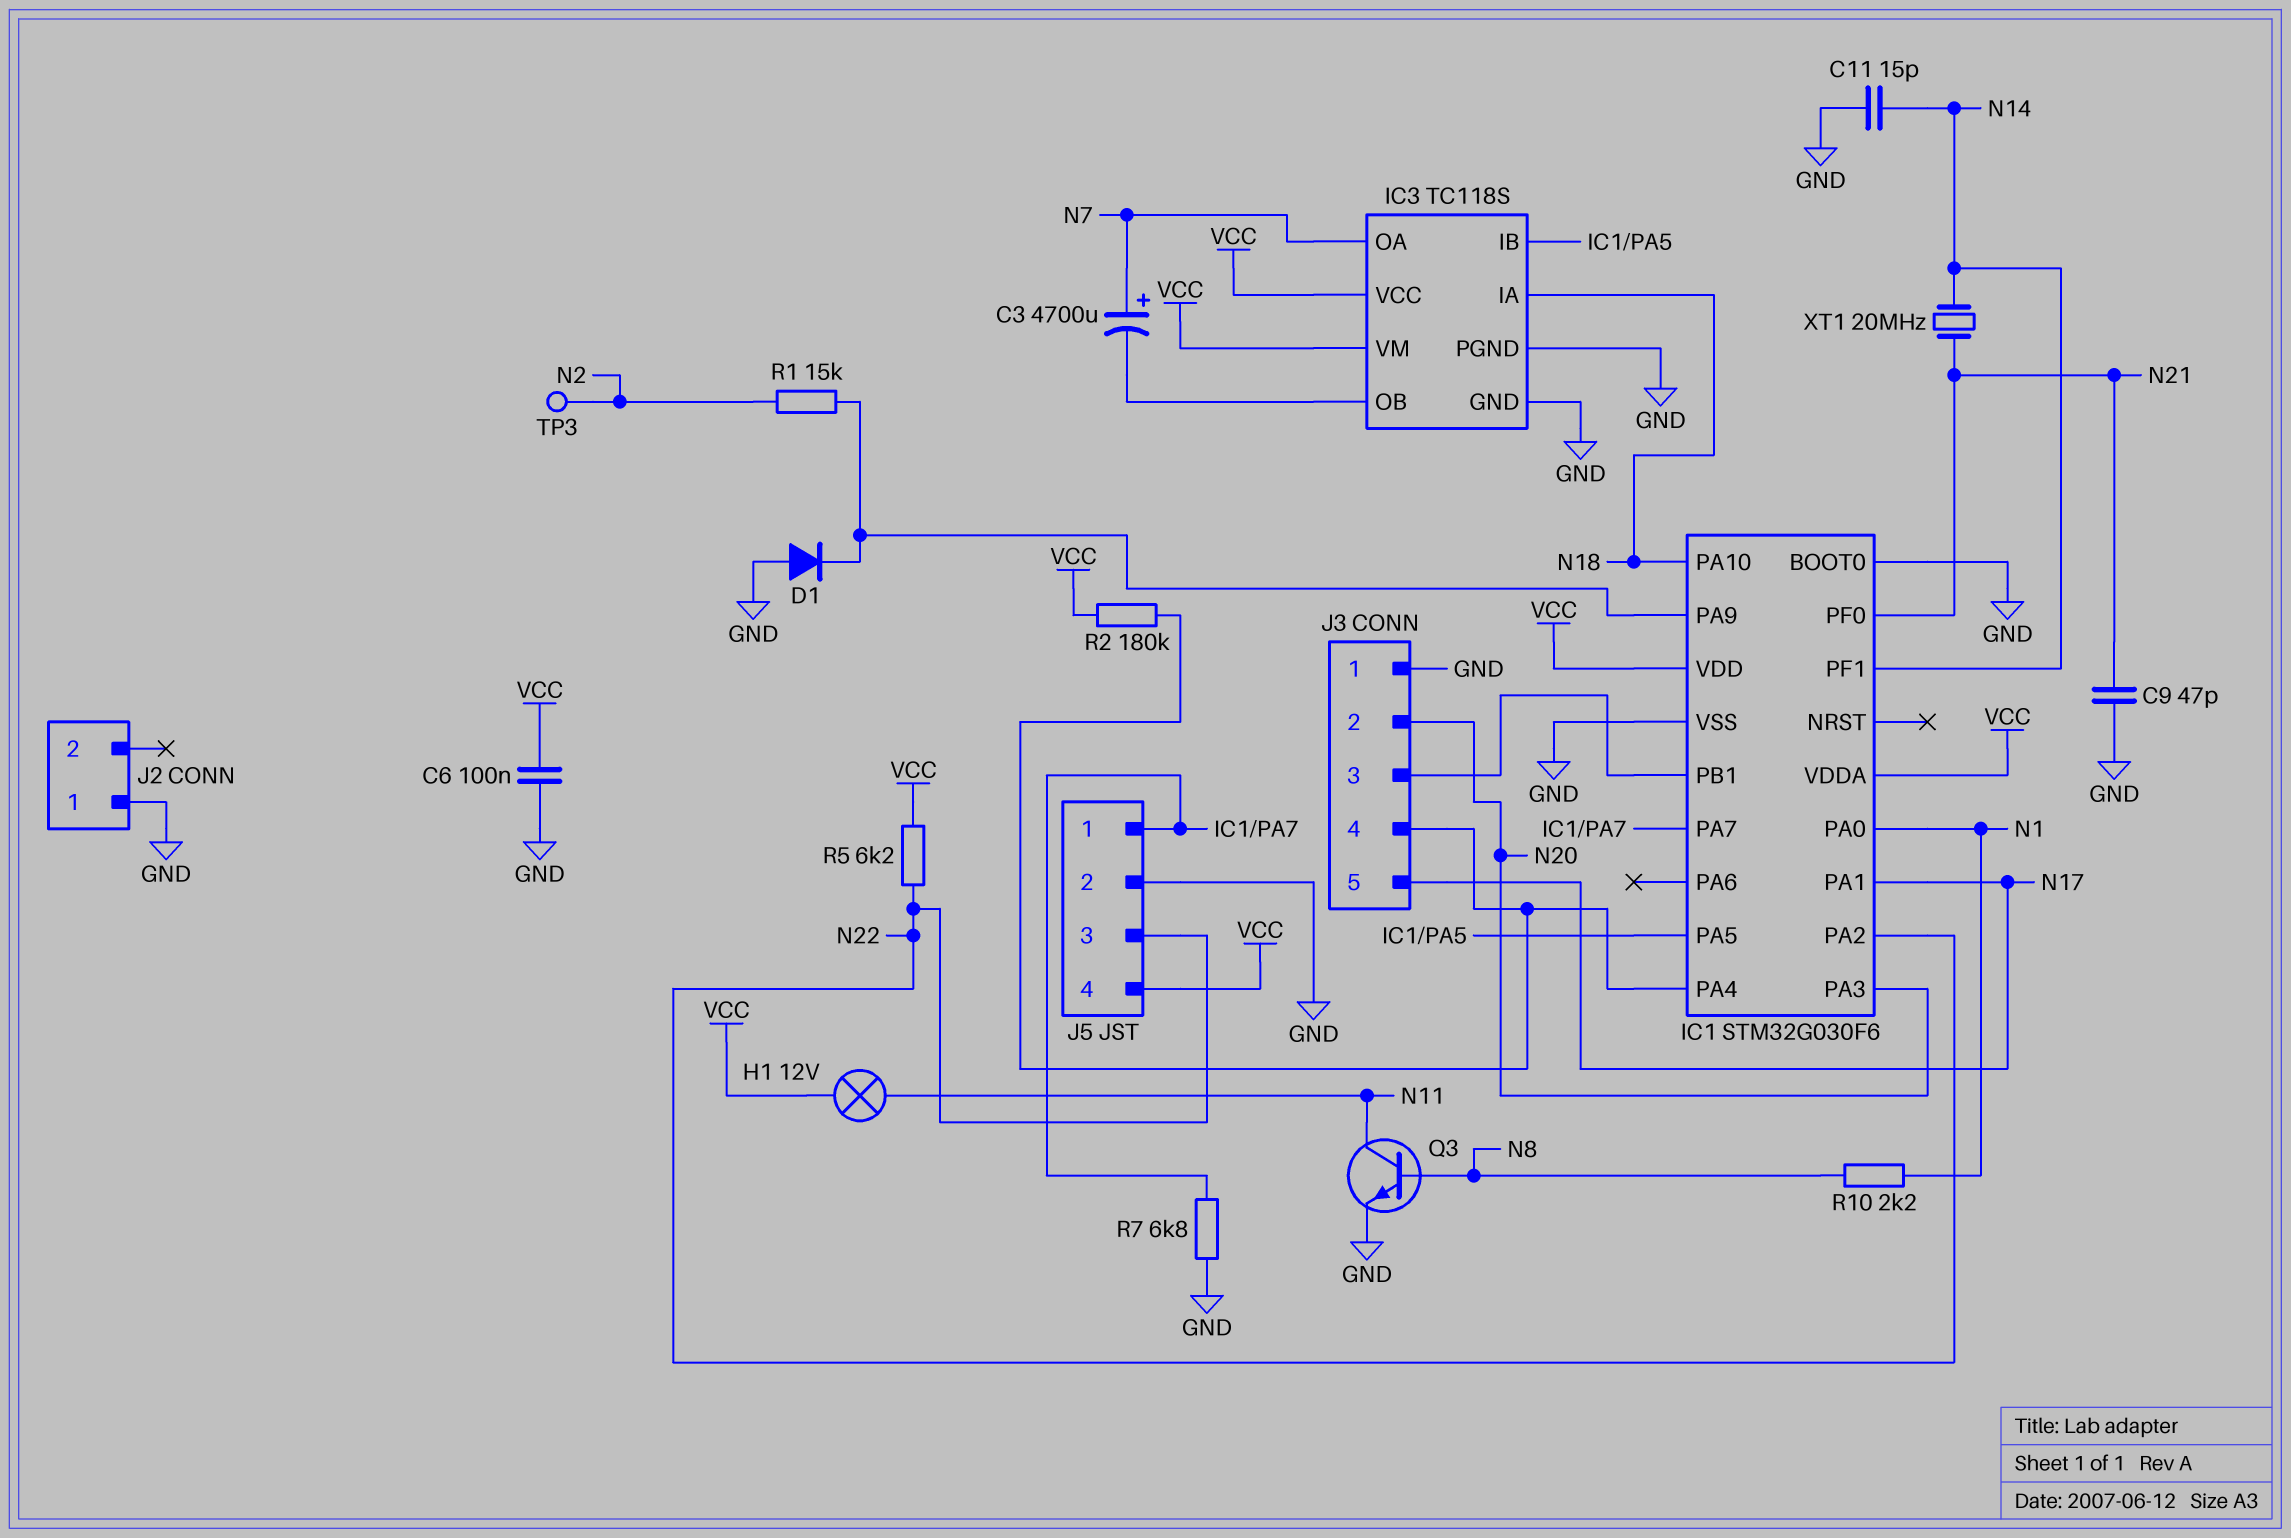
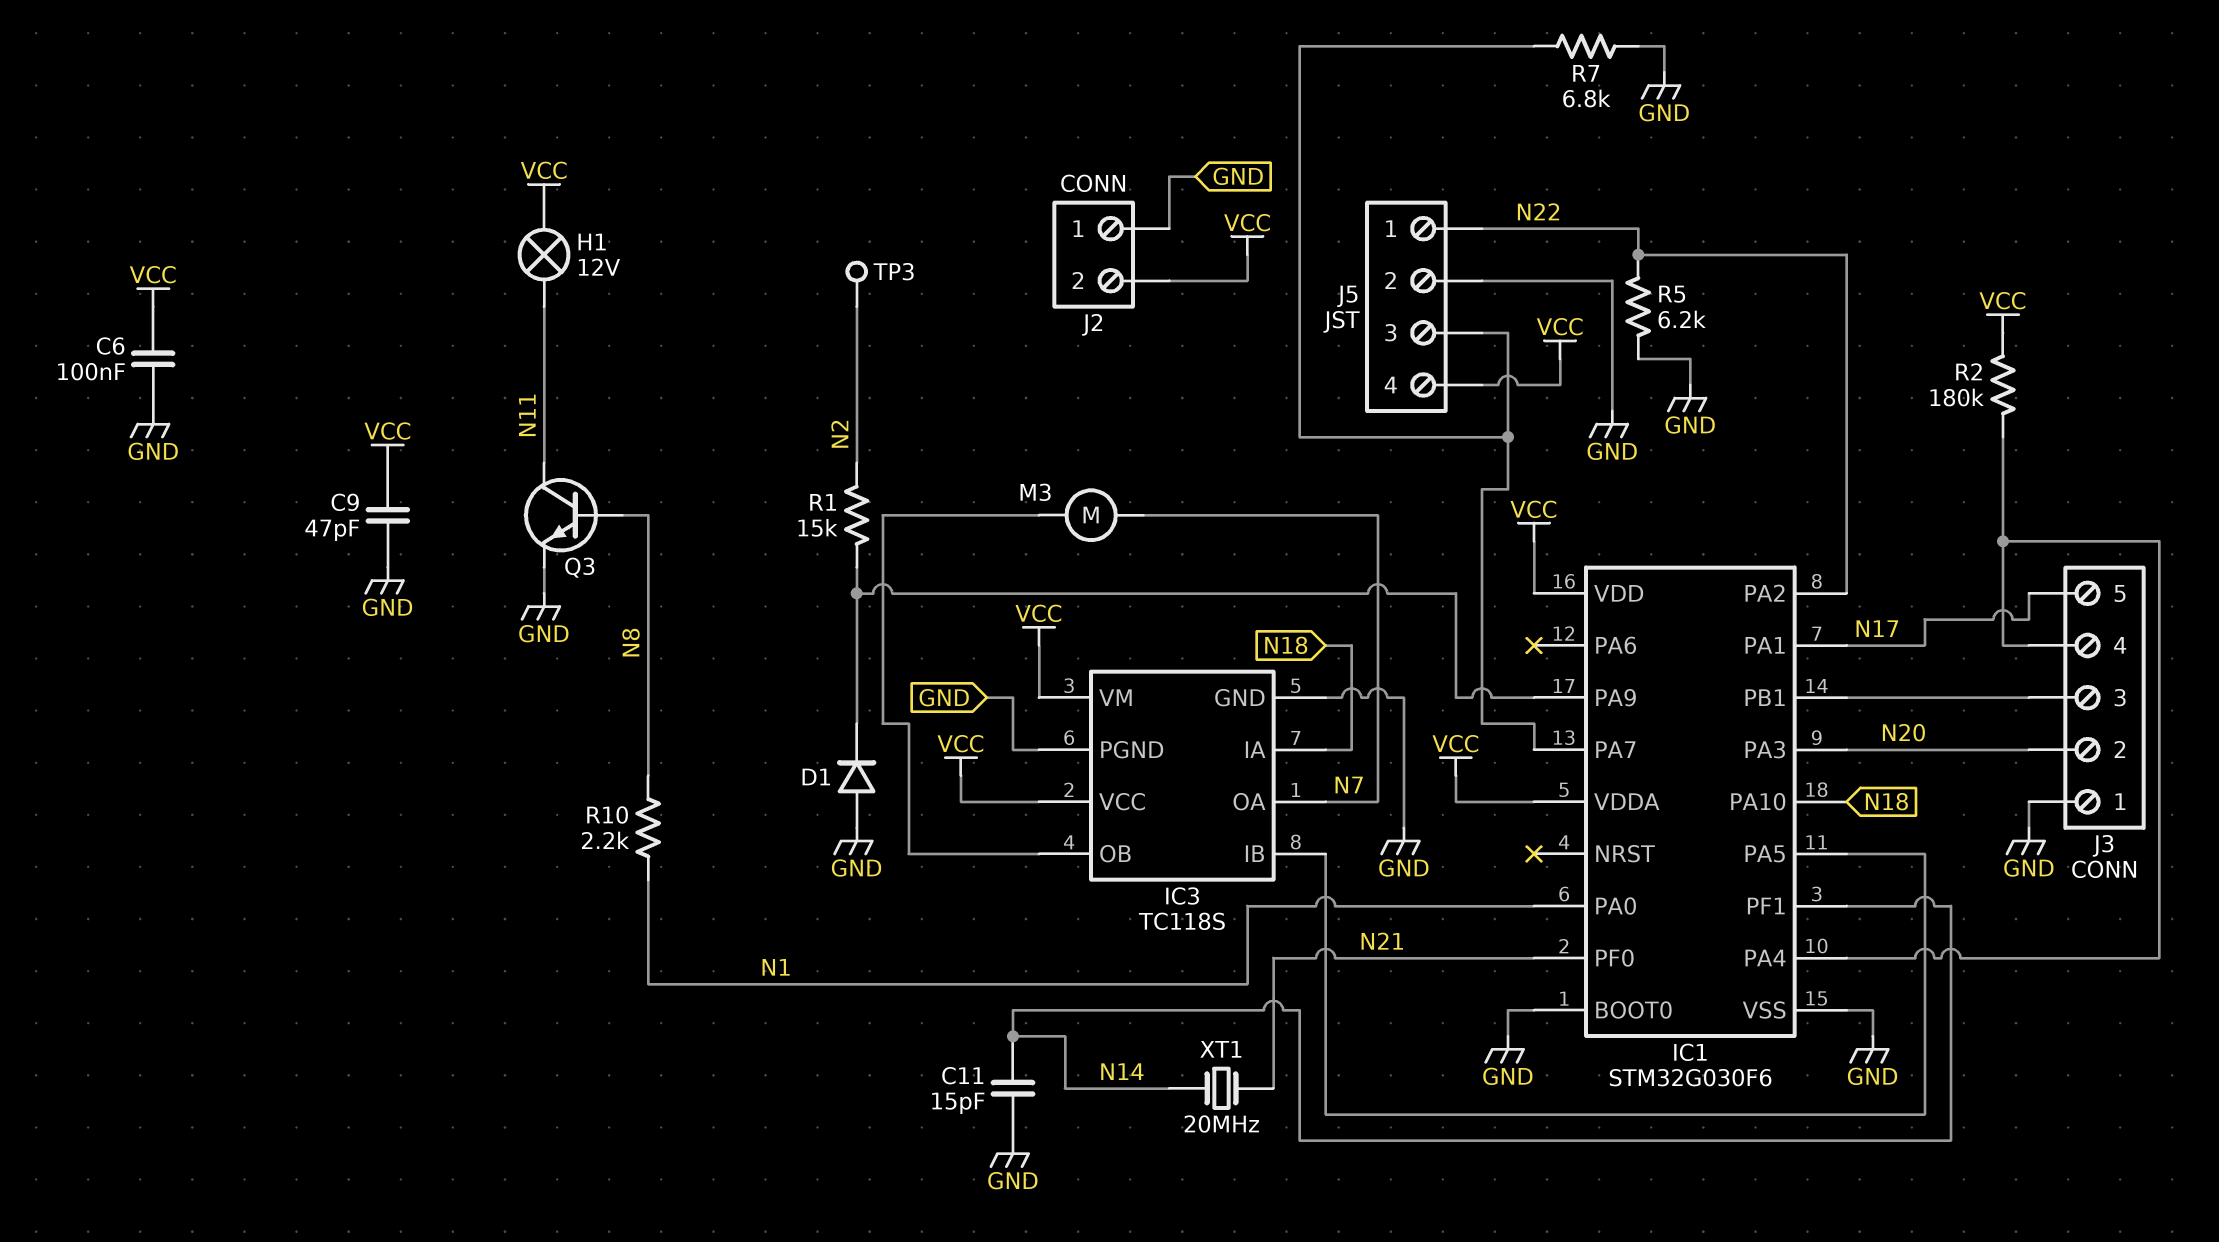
C3: 4700uF (plus N7, minus IC3/OB) -> none
C9: 47pF (GND, N21) -> 47pF (GND, VCC)
J2 pin 2: none -> VCC
J5 pin 1: IC1/PA7 -> N22
J5 pin 3: N22 -> IC1/PA7
M3: none -> motor (IC3/OB, N7)
R5: 6.2k (N22, VCC) -> 6.2k (GND, N22)

